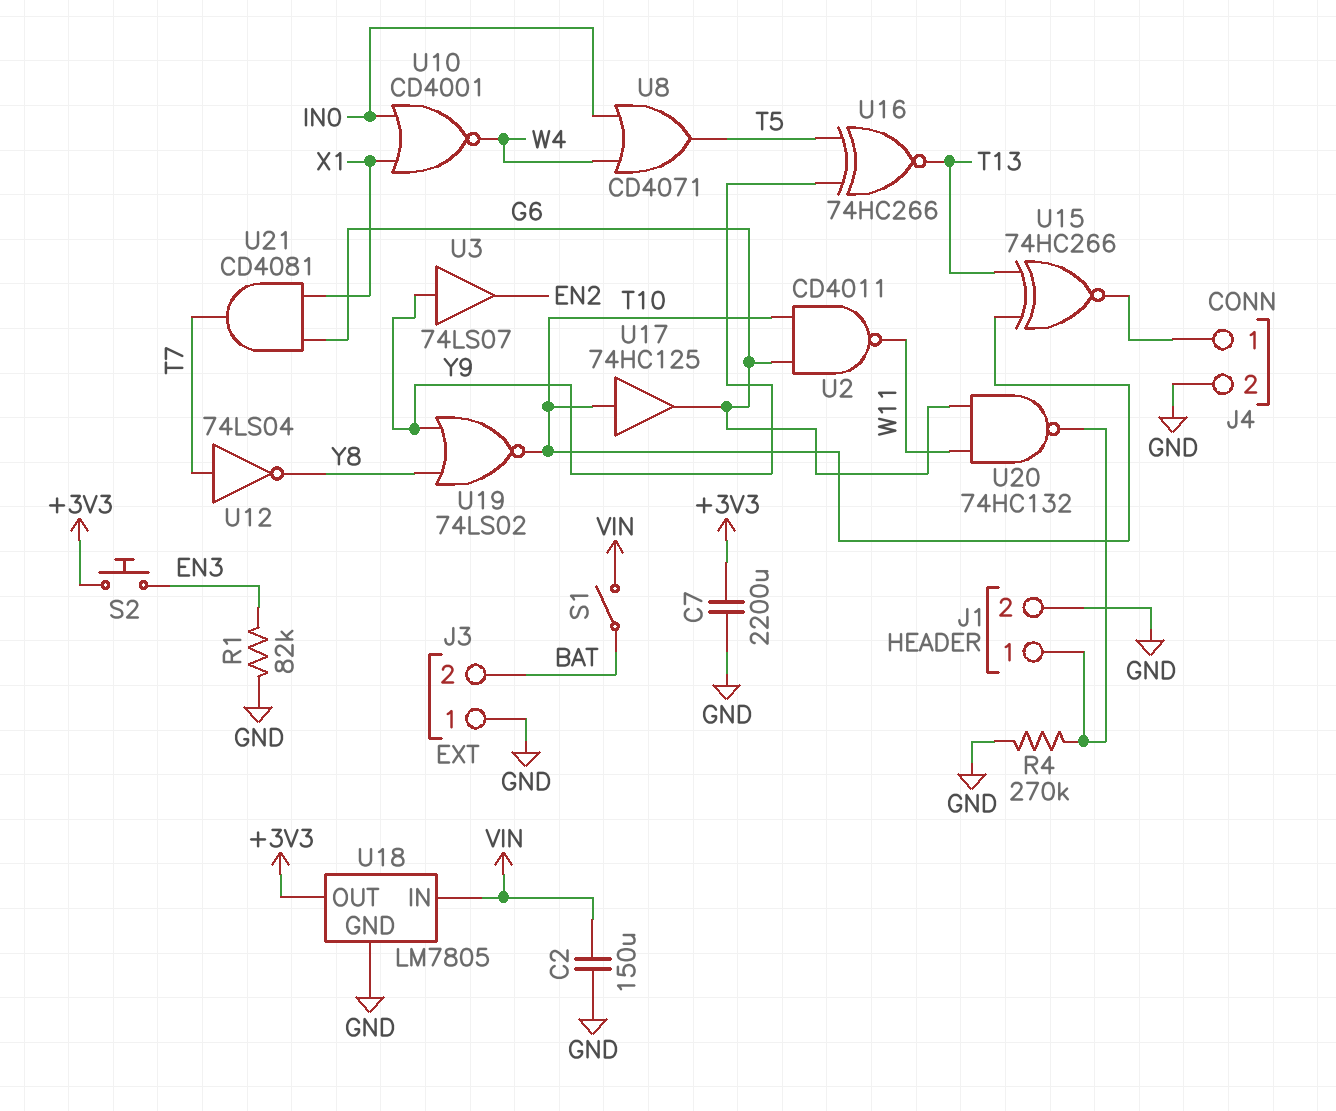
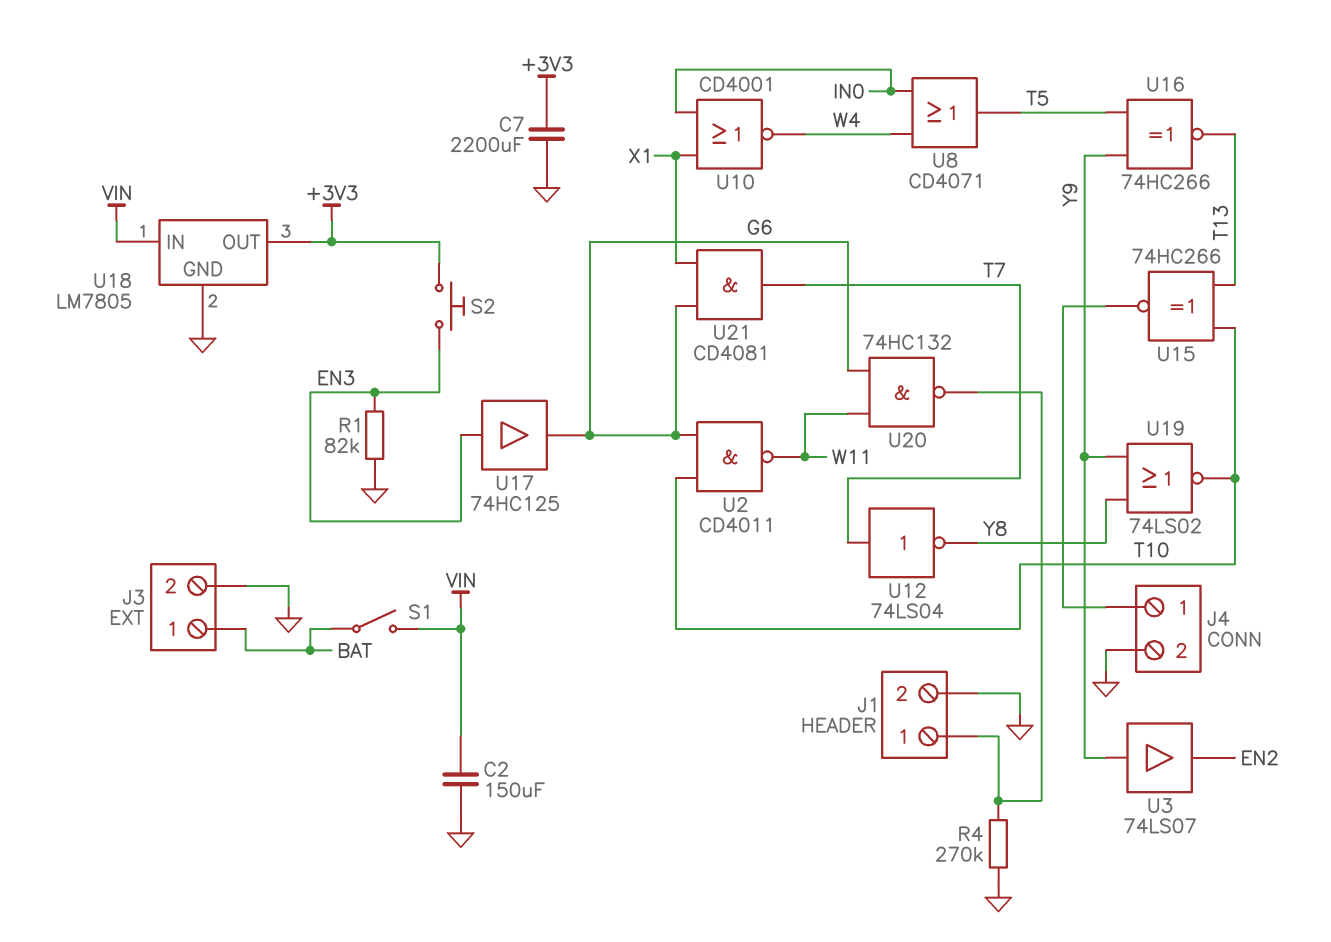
J3 pin 1: GND -> BAT
J3 pin 2: BAT -> GND
U17: buffer 74HC125 (in T10, out G6) -> buffer 74HC125 (in EN3, out G6)

